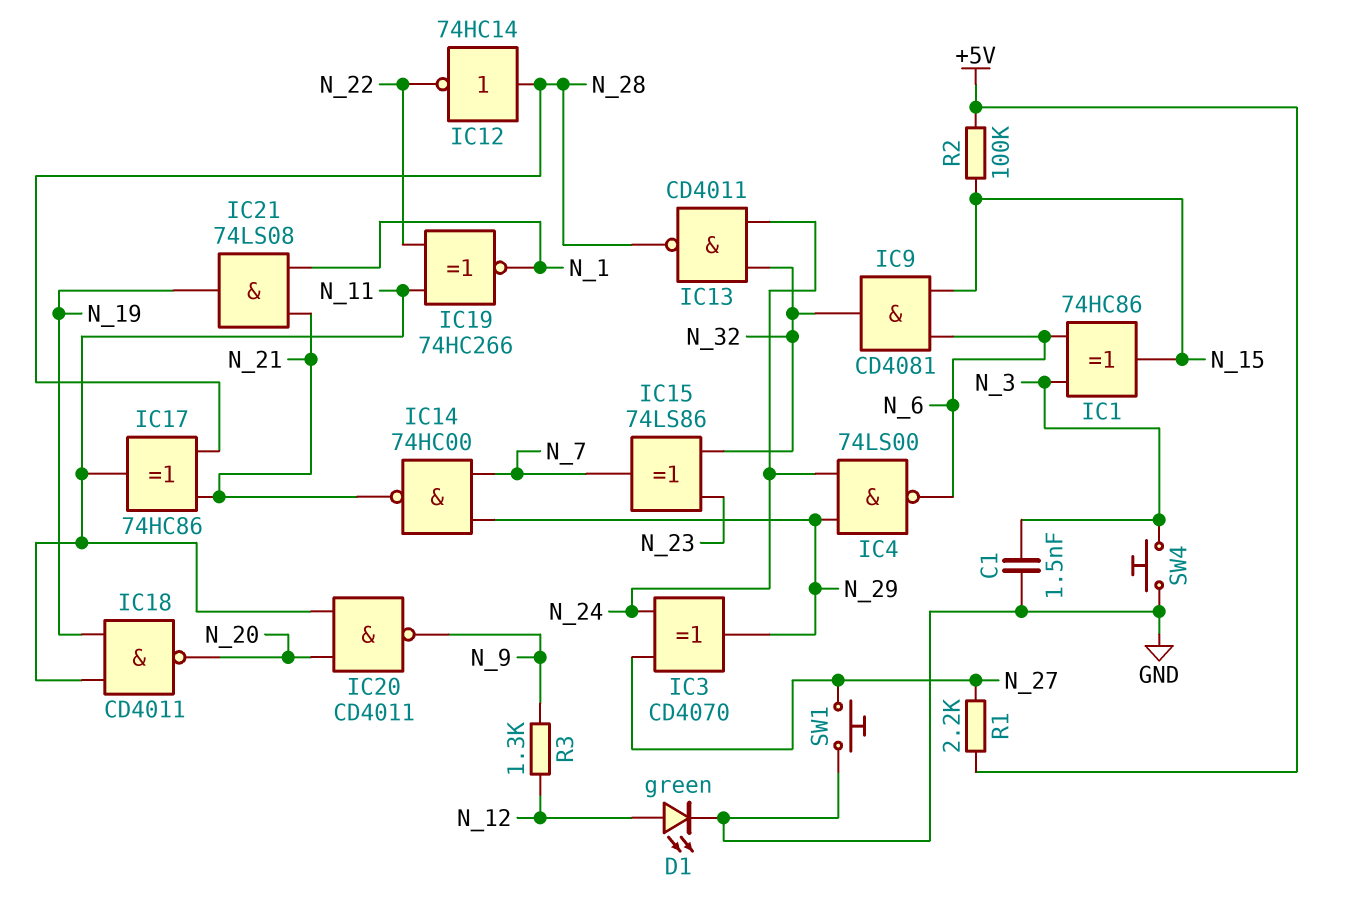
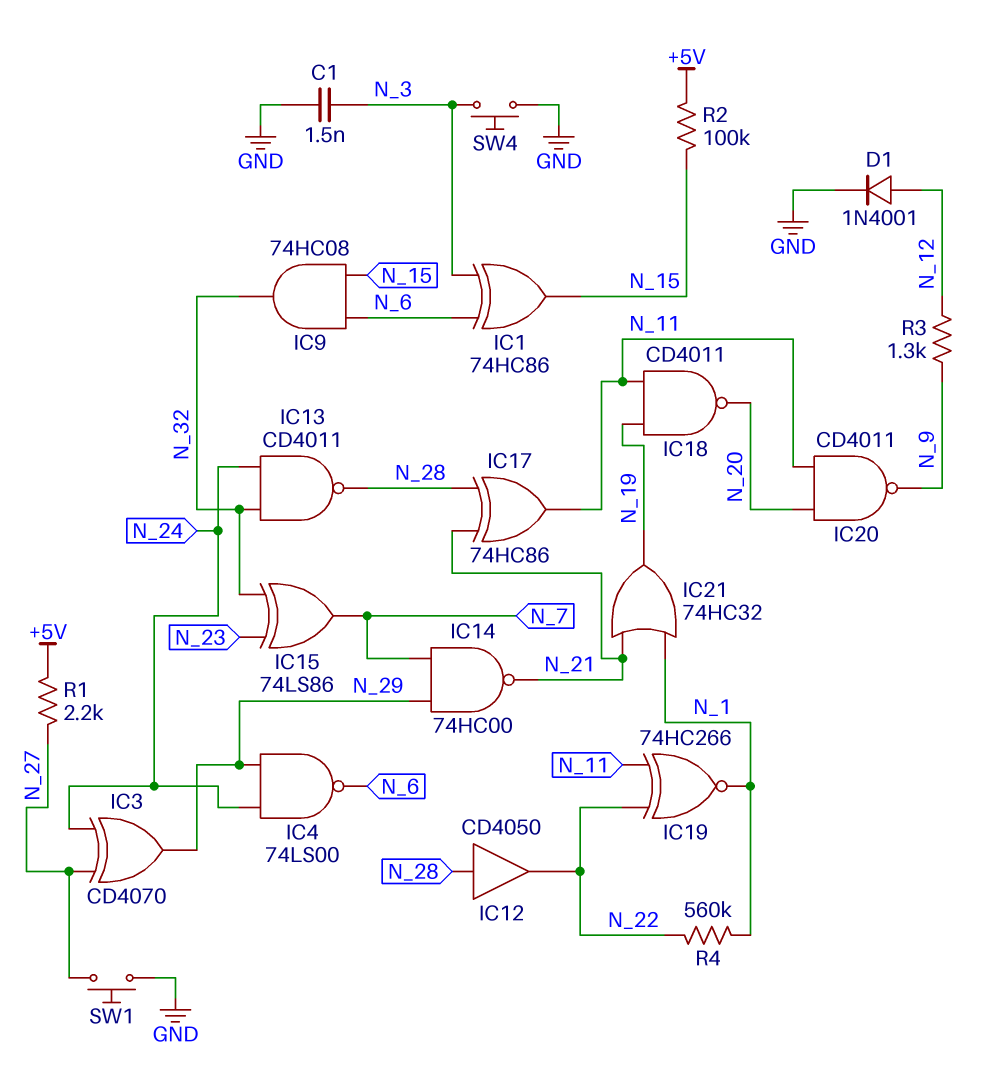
D1: LED green (A N_12, K GND) -> diode 1N4001 (A N_12, K GND)
IC9: AND CD4081 (in N_6, in N_15, out N_32) -> AND 74HC08 (in N_6, in N_15, out N_32)
IC12: NOT 74HC14 (in N_28, out N_22) -> buffer CD4050 (in N_28, out N_22)
IC21: AND 74LS08 (in N_1, in N_21, out N_19) -> OR 74HC32 (in N_1, in N_21, out N_19)
R4: none -> 560k (N_1, N_22)

